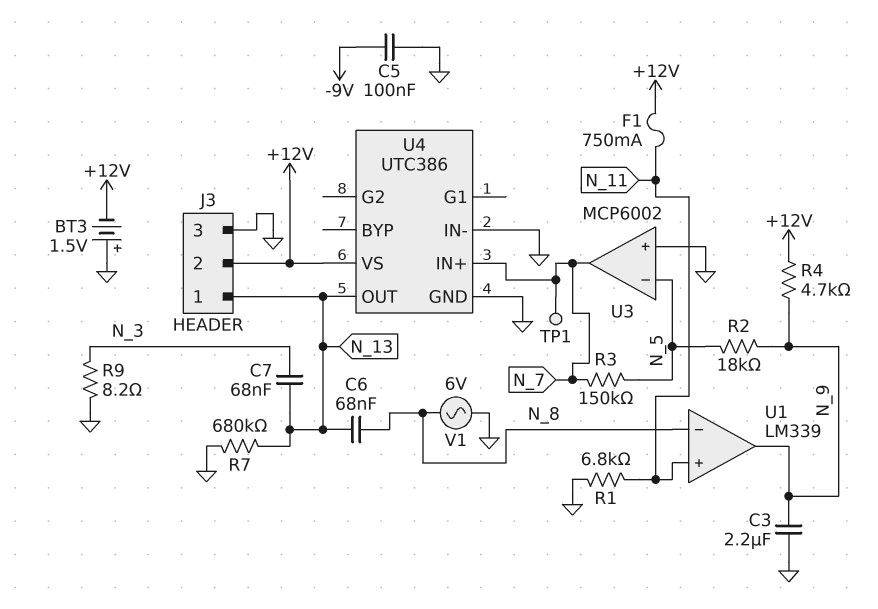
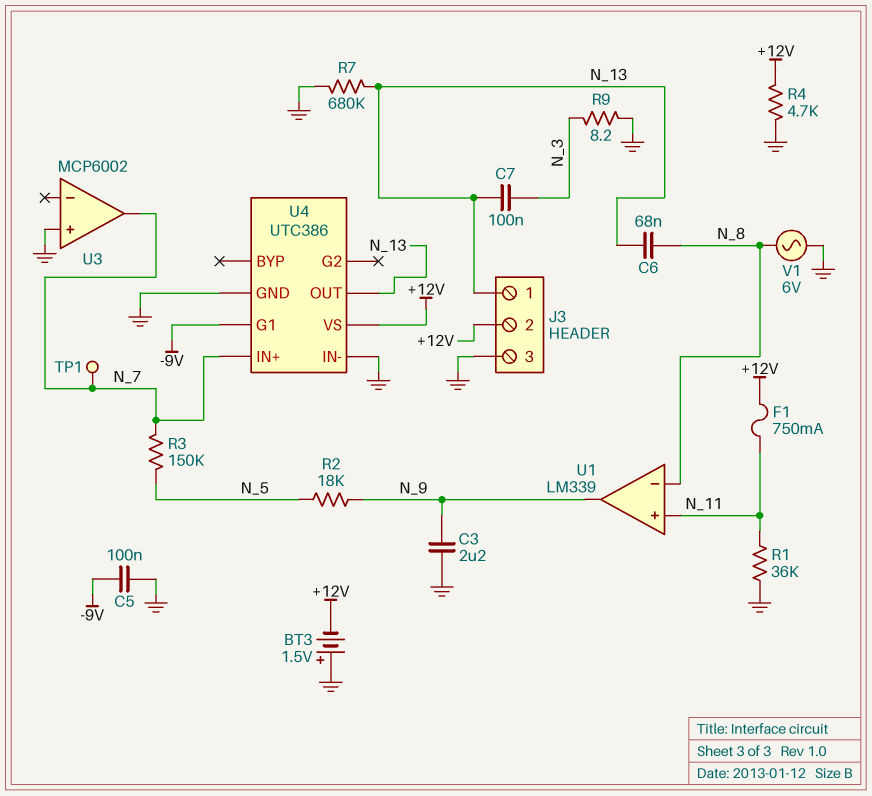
C7: 68nF (N_3, N_13) -> 100nF (N_3, N_13)
R1: 6.8k (GND, N_11) -> 36k (GND, N_11)
R4: 4.7k (+12V, N_9) -> 4.7k (+12V, GND)
U3 pin in-: N_5 -> none
U4 pin G1: none -> -9V

